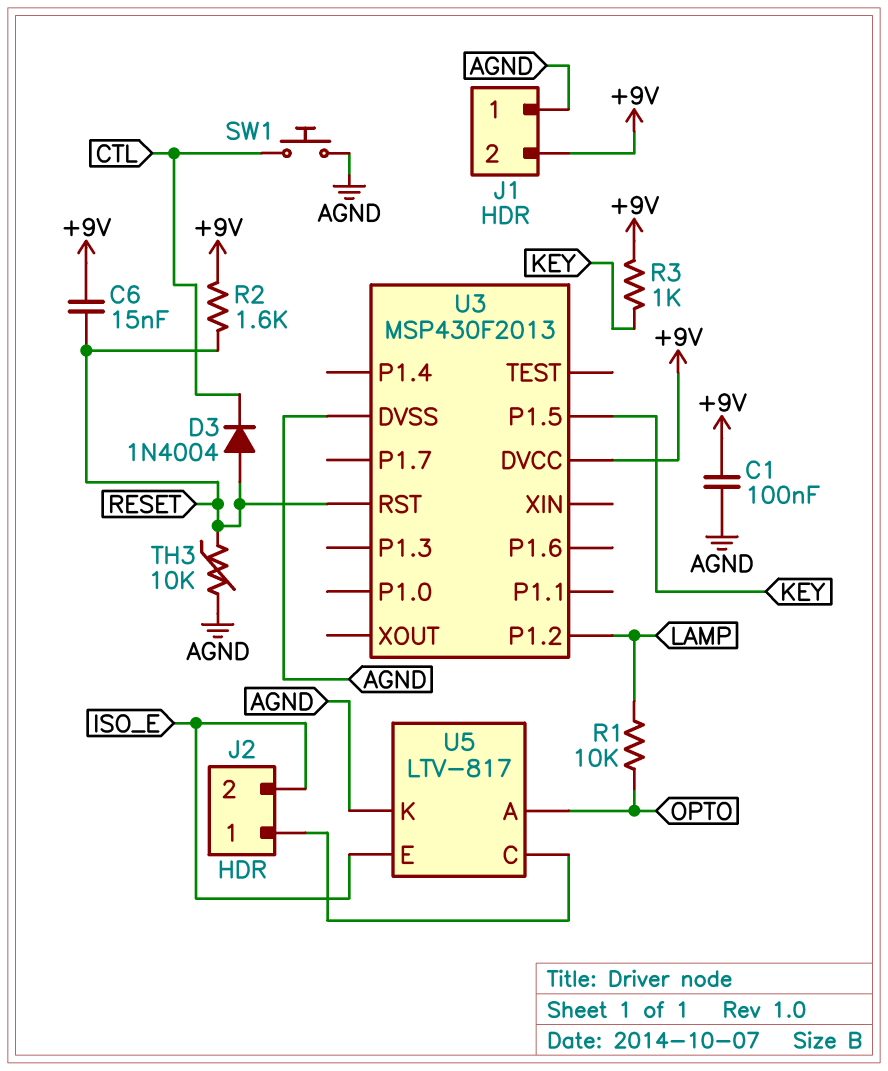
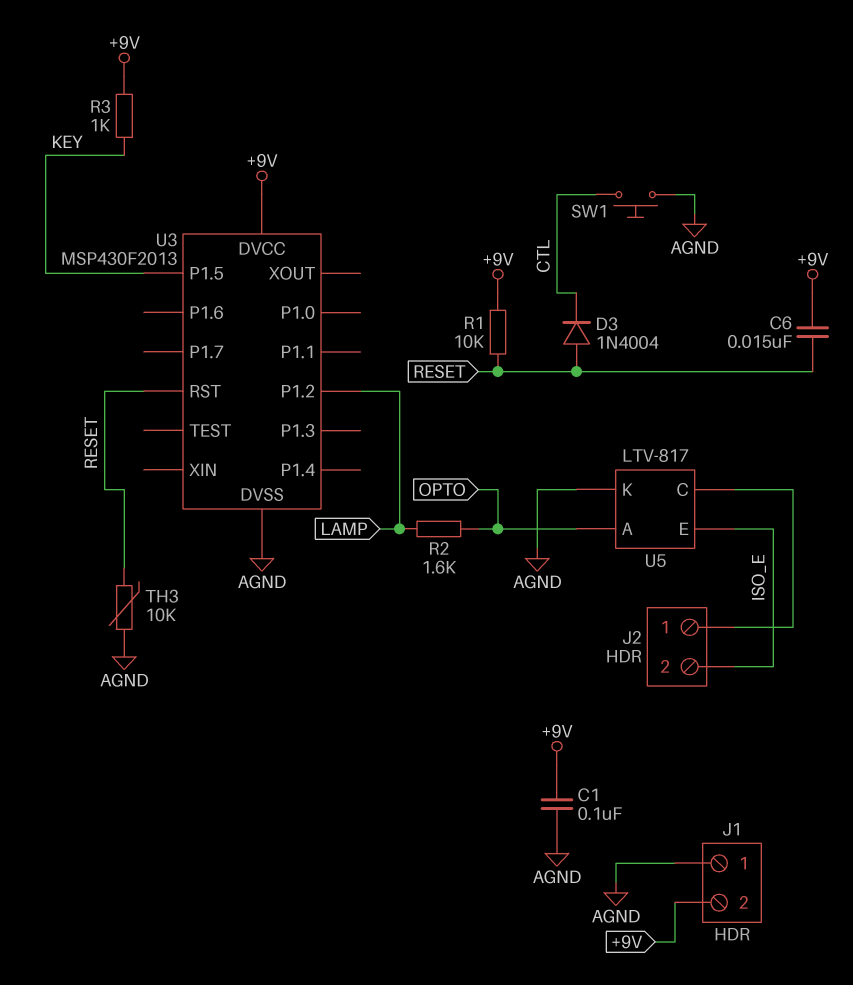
R1: 10k (LAMP, OPTO) -> 10k (+9V, RESET)
R2: 1.6k (+9V, RESET) -> 1.6k (LAMP, OPTO)

